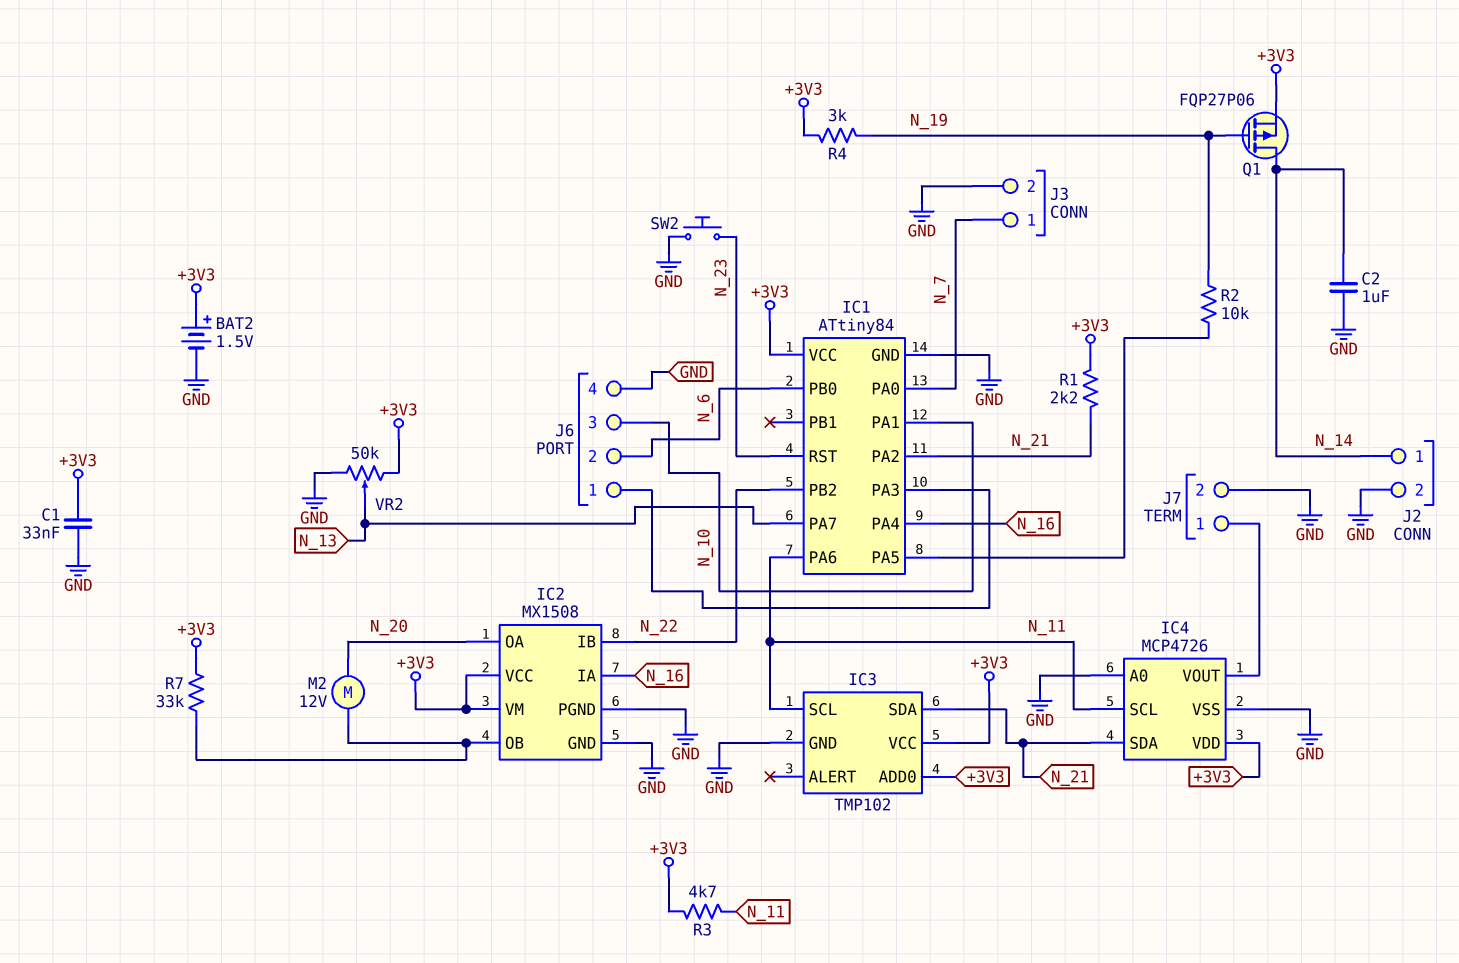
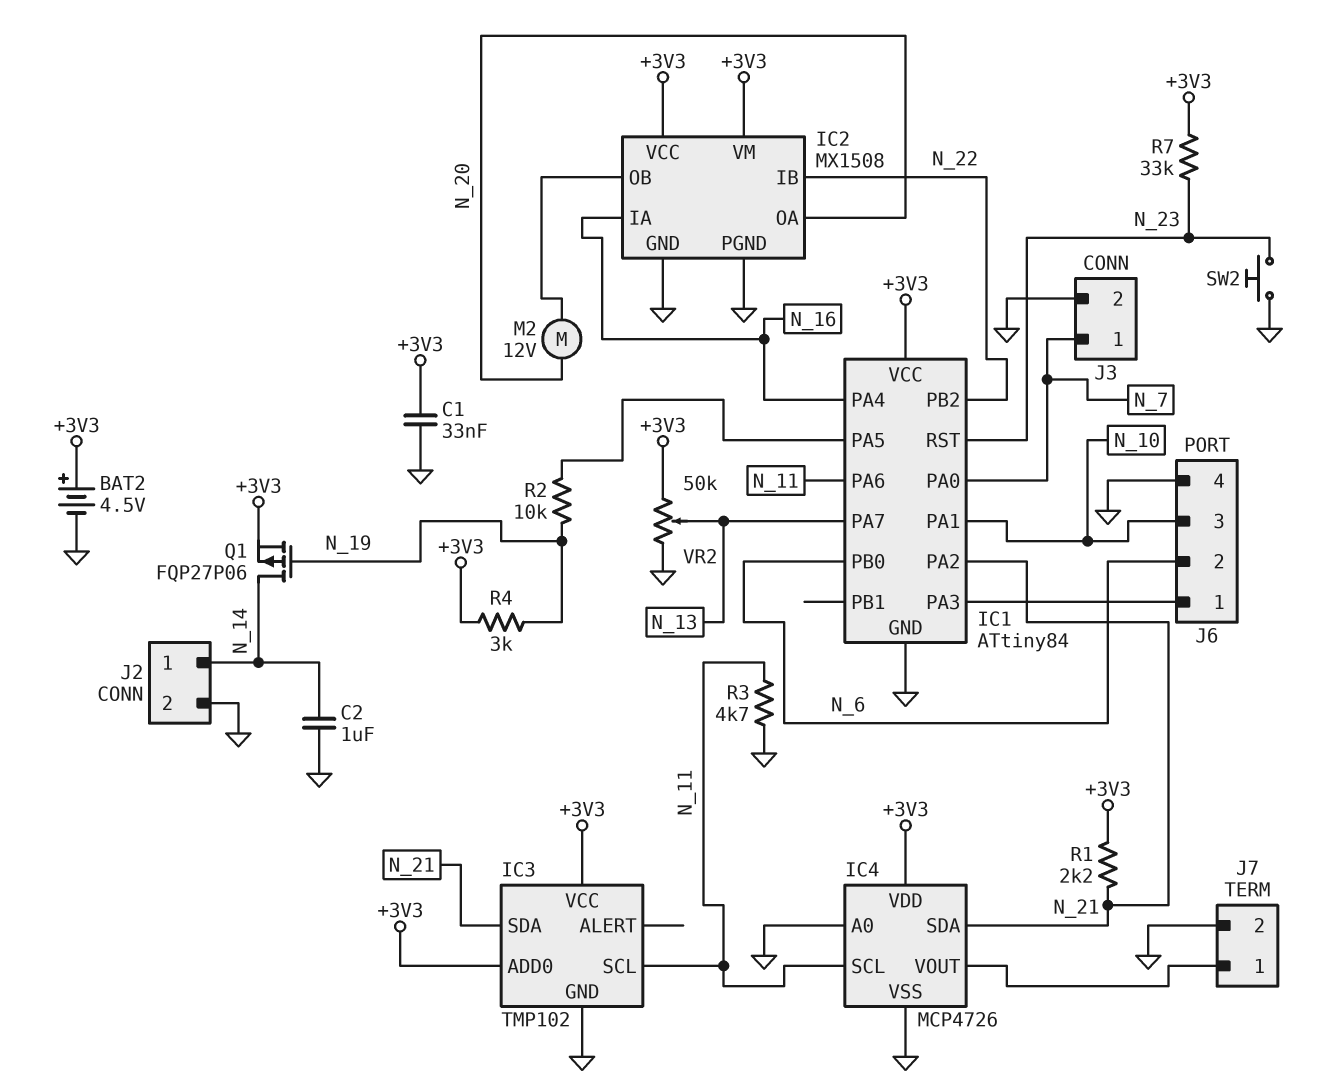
BAT2: 1.5V (plus +3V3, minus GND) -> 4.5V (plus +3V3, minus GND)
R3: 4.7k (+3V3, N_11) -> 4.7k (GND, N_11)
R7: 33k (+3V3, IC2/OB) -> 33k (+3V3, N_23)

